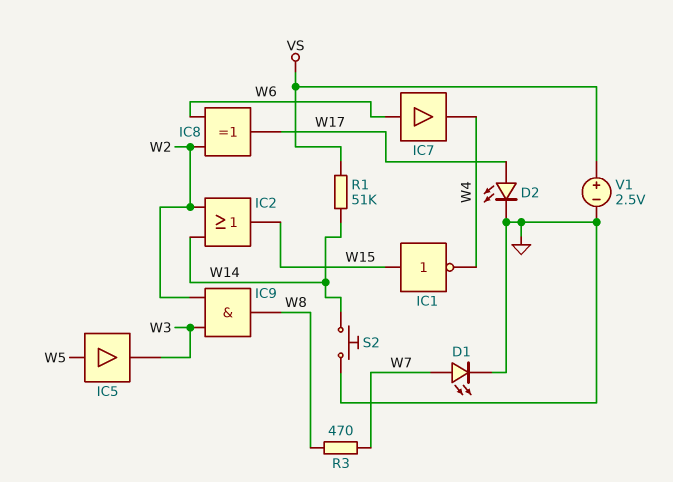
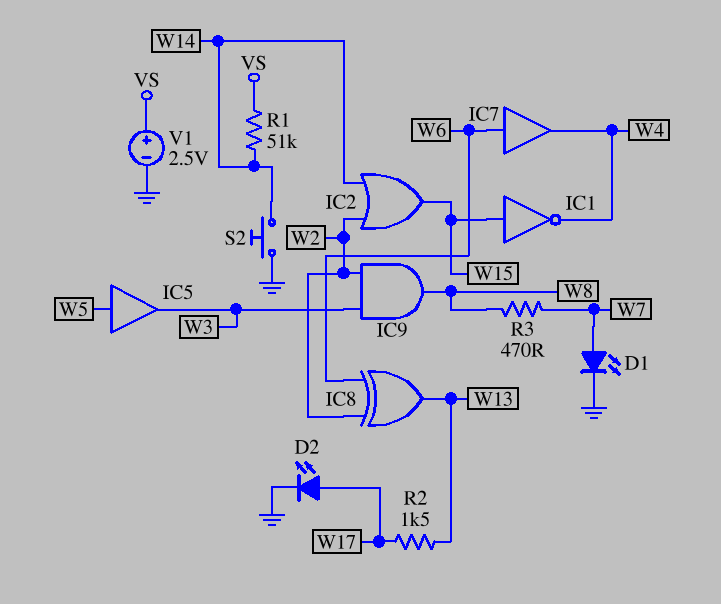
IC8: XOR (in W2, in W6, out W17) -> XOR (in W2, in W6, out W13)
R2: none -> 1.5k (W13, W17)

